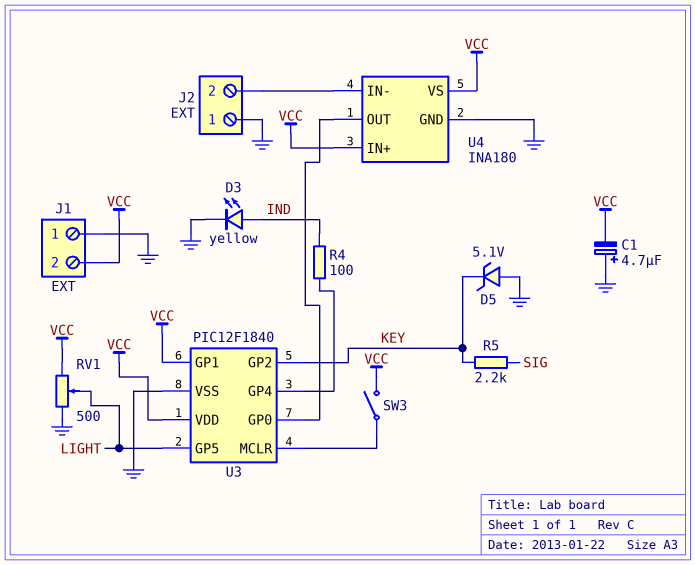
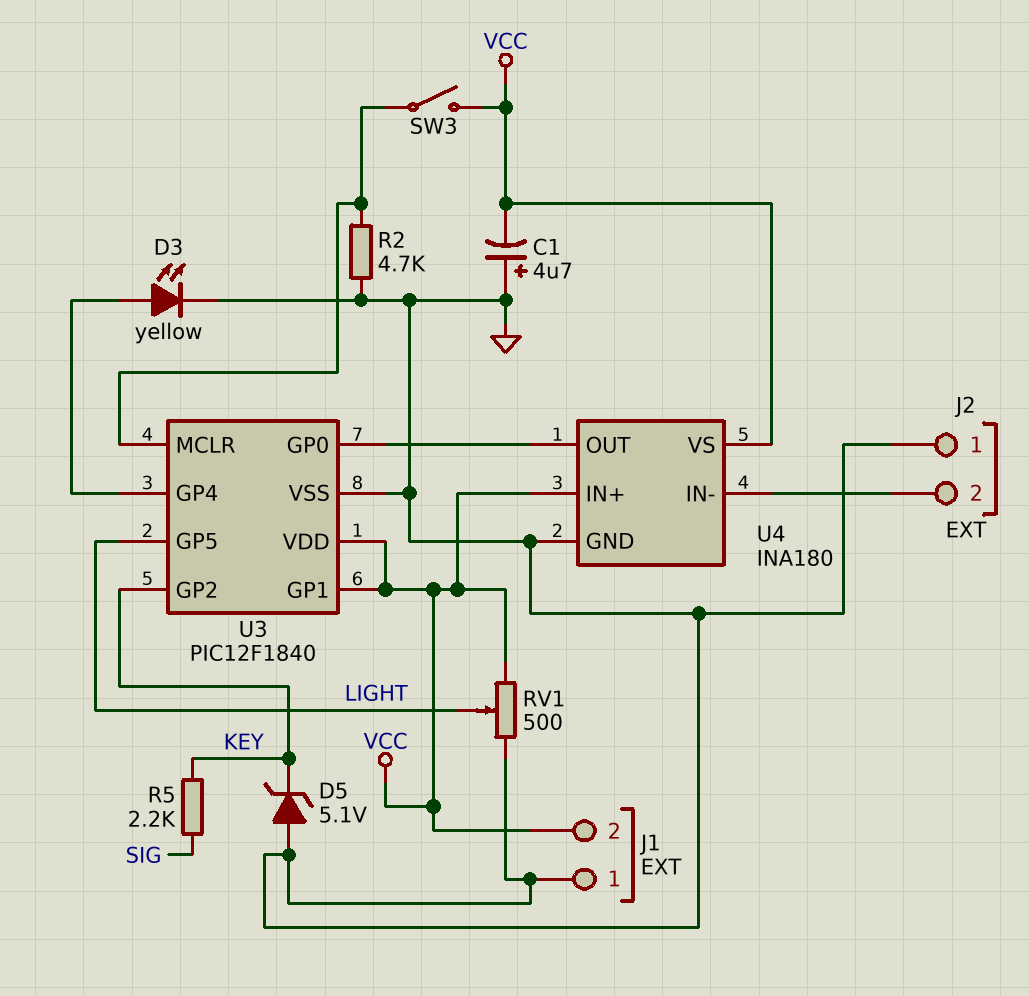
D3: LED yellow (A IND, K GND) -> LED yellow (A U3/GP4, K GND)
R2: none -> 4.7k (GND, U3/MCLR)
R4: 100 (IND, U3/GP4) -> none

